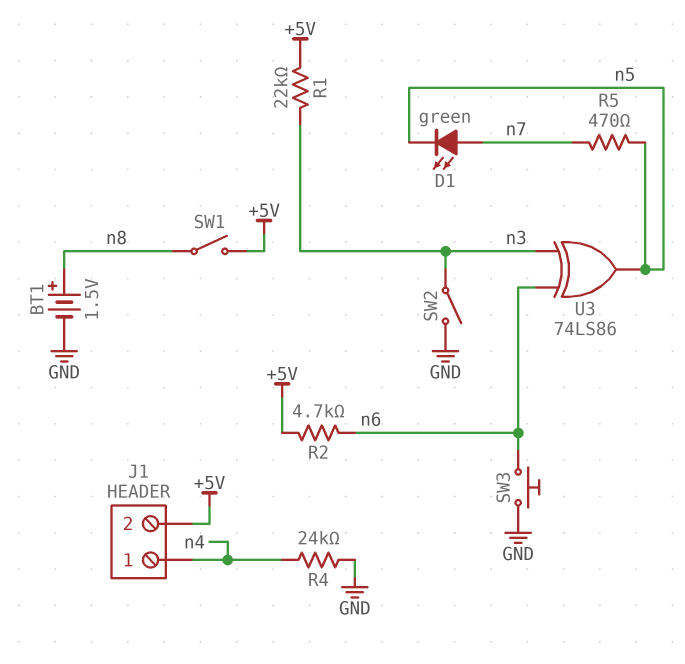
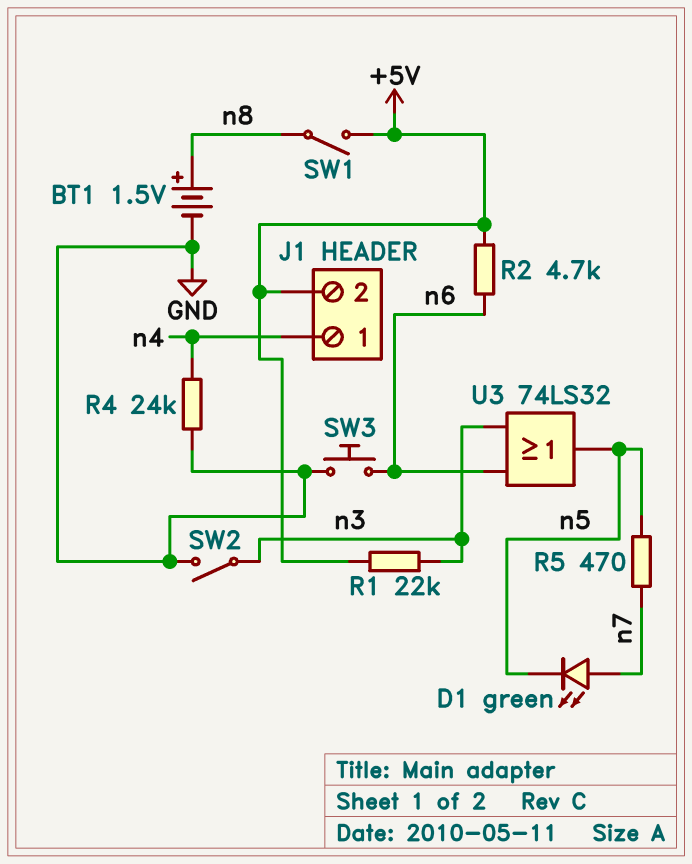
U3: XOR 74LS86 (in n3, in n6, out n5) -> OR 74LS32 (in n3, in n6, out n5)

